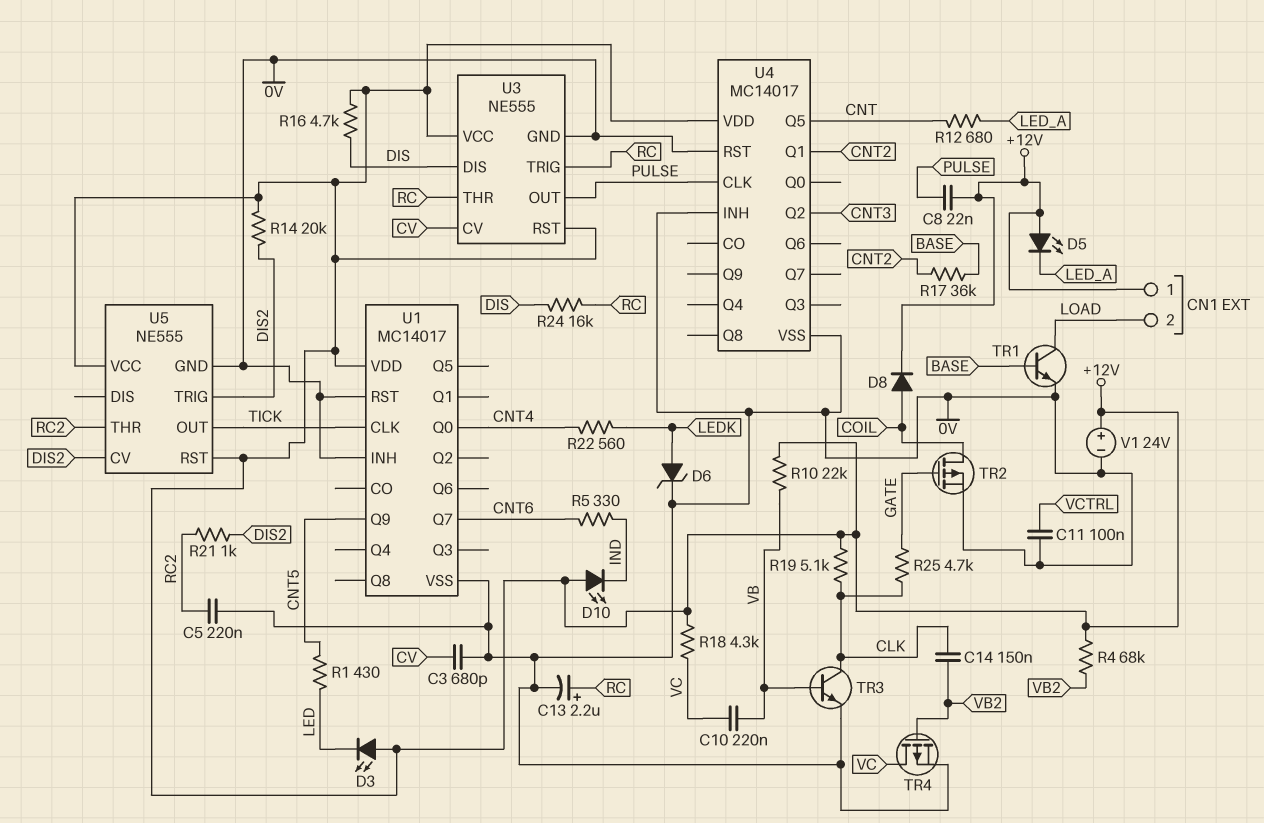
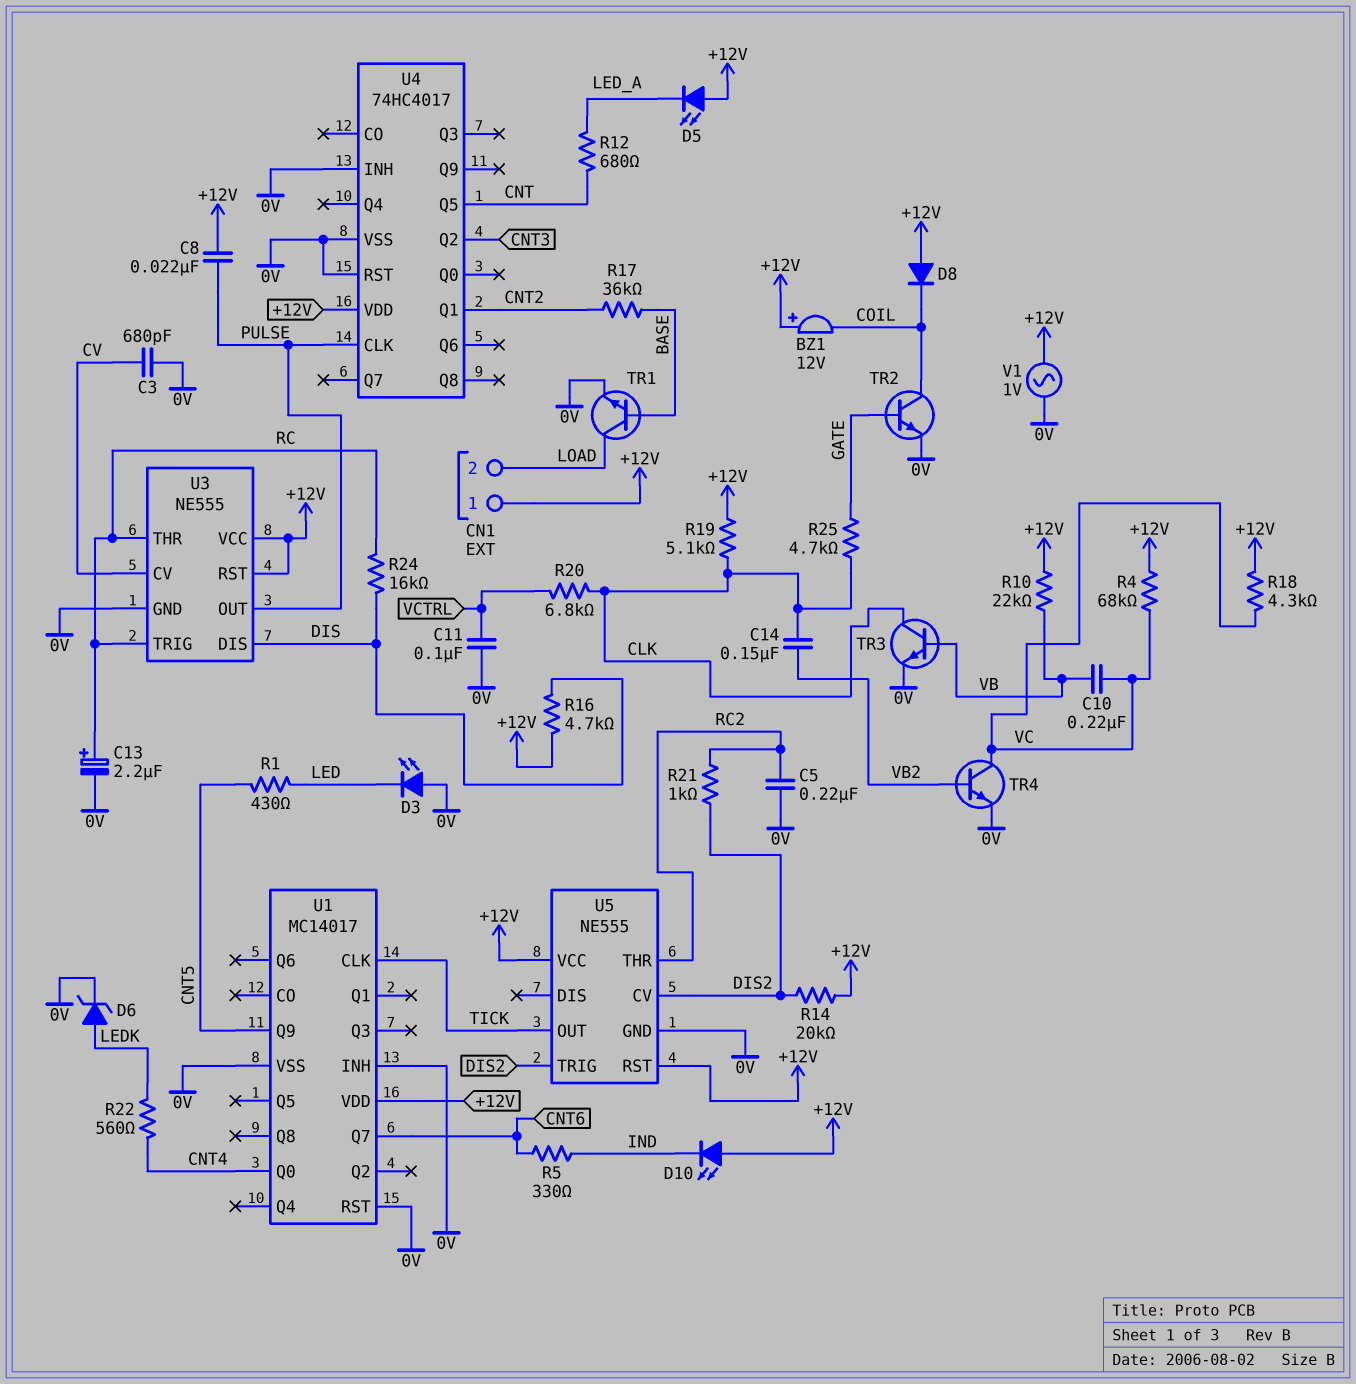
BZ1: none -> buzzer 12V (plus +12V, minus COIL)
D3: LED (A +12V, K LED) -> LED (A 0V, K LED)
D8: diode (A COIL, K +12V) -> diode (A +12V, K COIL)
R4: 68k (+12V, VB2) -> 68k (+12V, VC)
R20: none -> 6.8k (CLK, VCTRL)
TR2: PMOS (G GATE, D COIL, S 0V) -> NPN (B GATE, C COIL, E 0V)
TR4: PMOS (G VB2, D VC, S 0V) -> NPN (B VB2, C VC, E 0V)
U4: MC14017 -> 74HC4017
V1: 24V (plus +12V, minus 0V) -> AC 1V (+12V, 0V)

